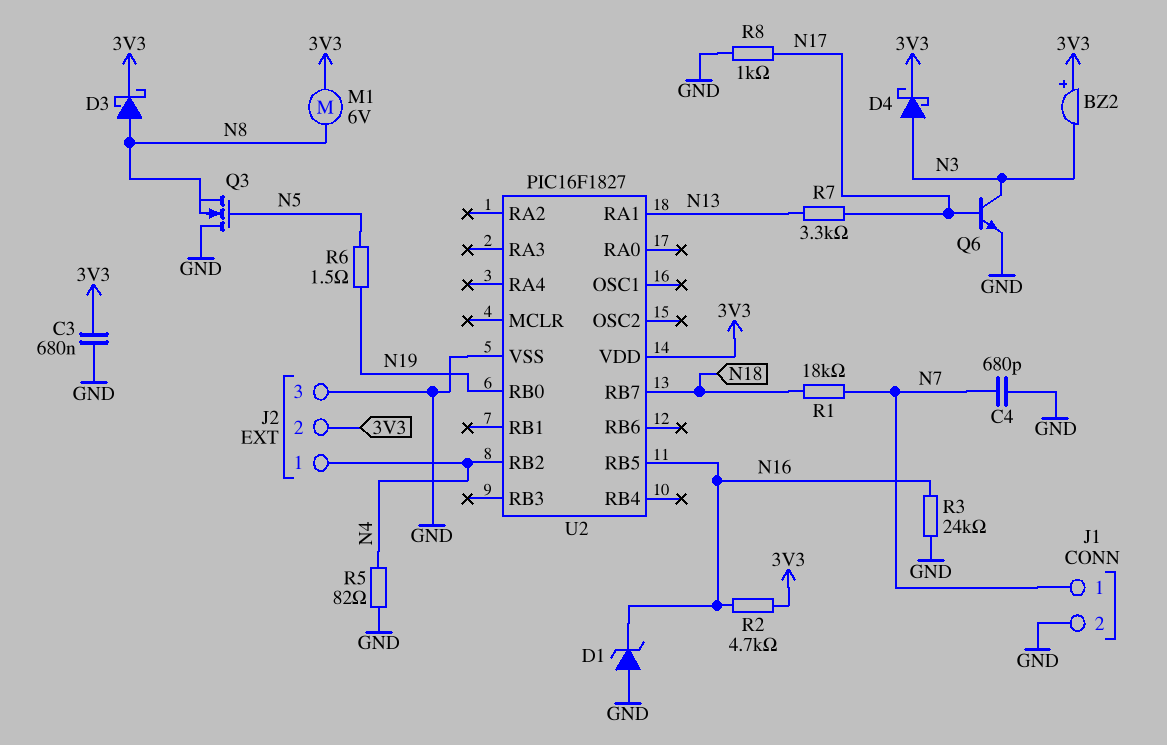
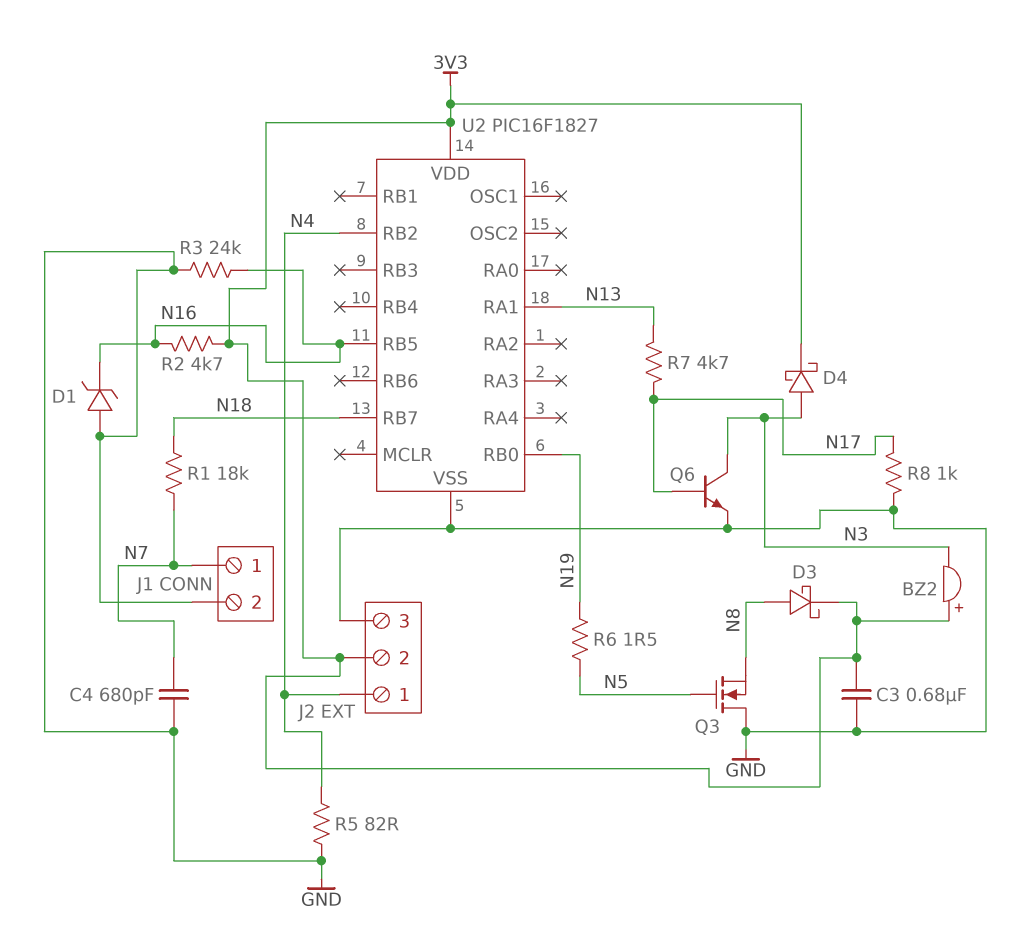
M1: motor 6V (3V3, N8) -> none
R7: 3.3k (N13, N17) -> 4.7k (N13, N17)

